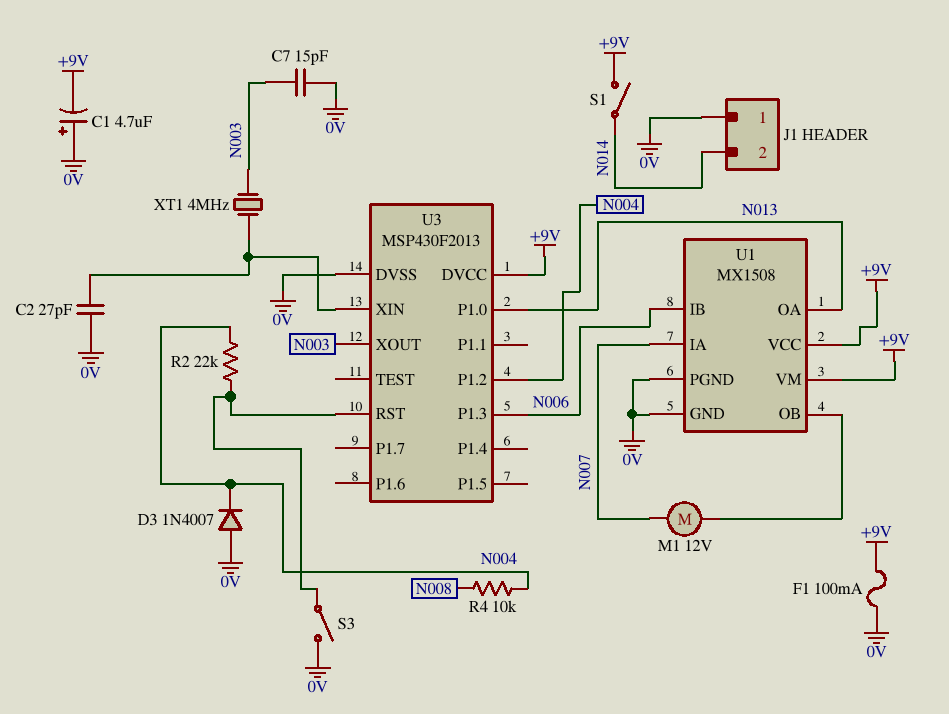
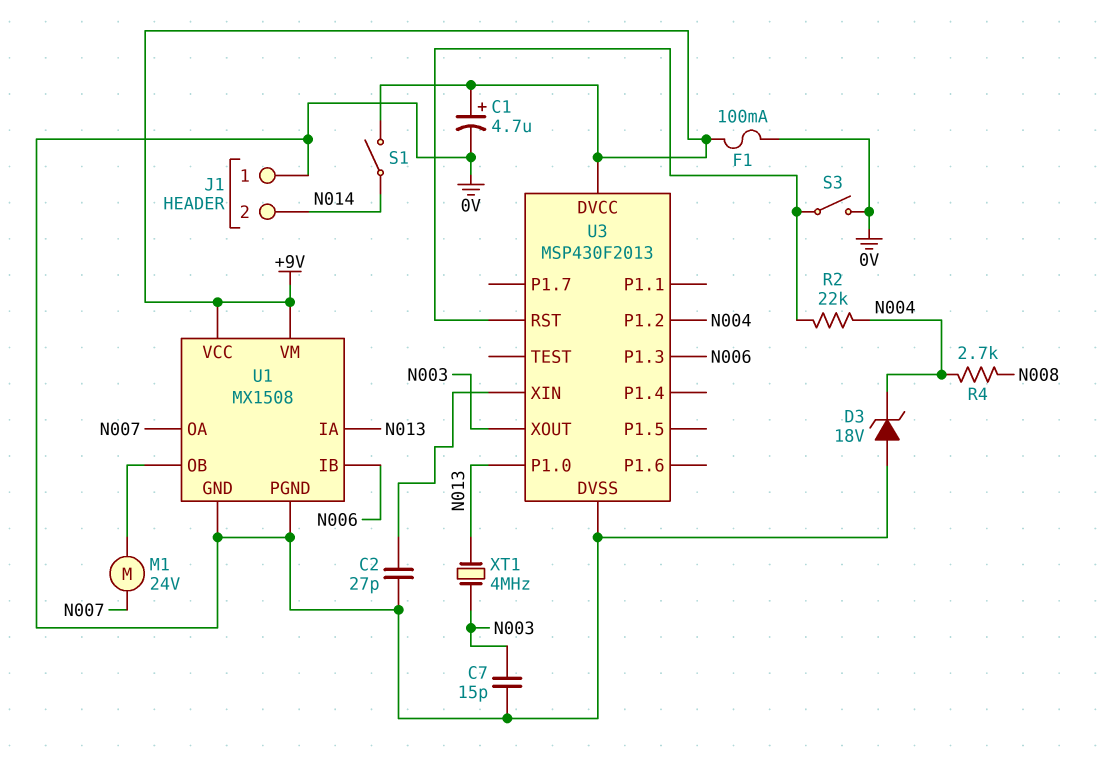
C1: 4.7uF (plus 0V, minus +9V) -> 4.7uF (plus +9V, minus 0V)
D3: diode 1N4007 (A 0V, K N004) -> zener 18V (A 0V, K N004)
M1: motor 12V (N007, U1/OB) -> motor 24V (N007, U1/OB)
R4: 10k (N004, N008) -> 2.7k (N004, N008)
U1 pin IA: N007 -> N013
U1 pin OA: N013 -> N007
XT1: 4MHz (N003, U3/XIN) -> 4MHz (N003, N013)

